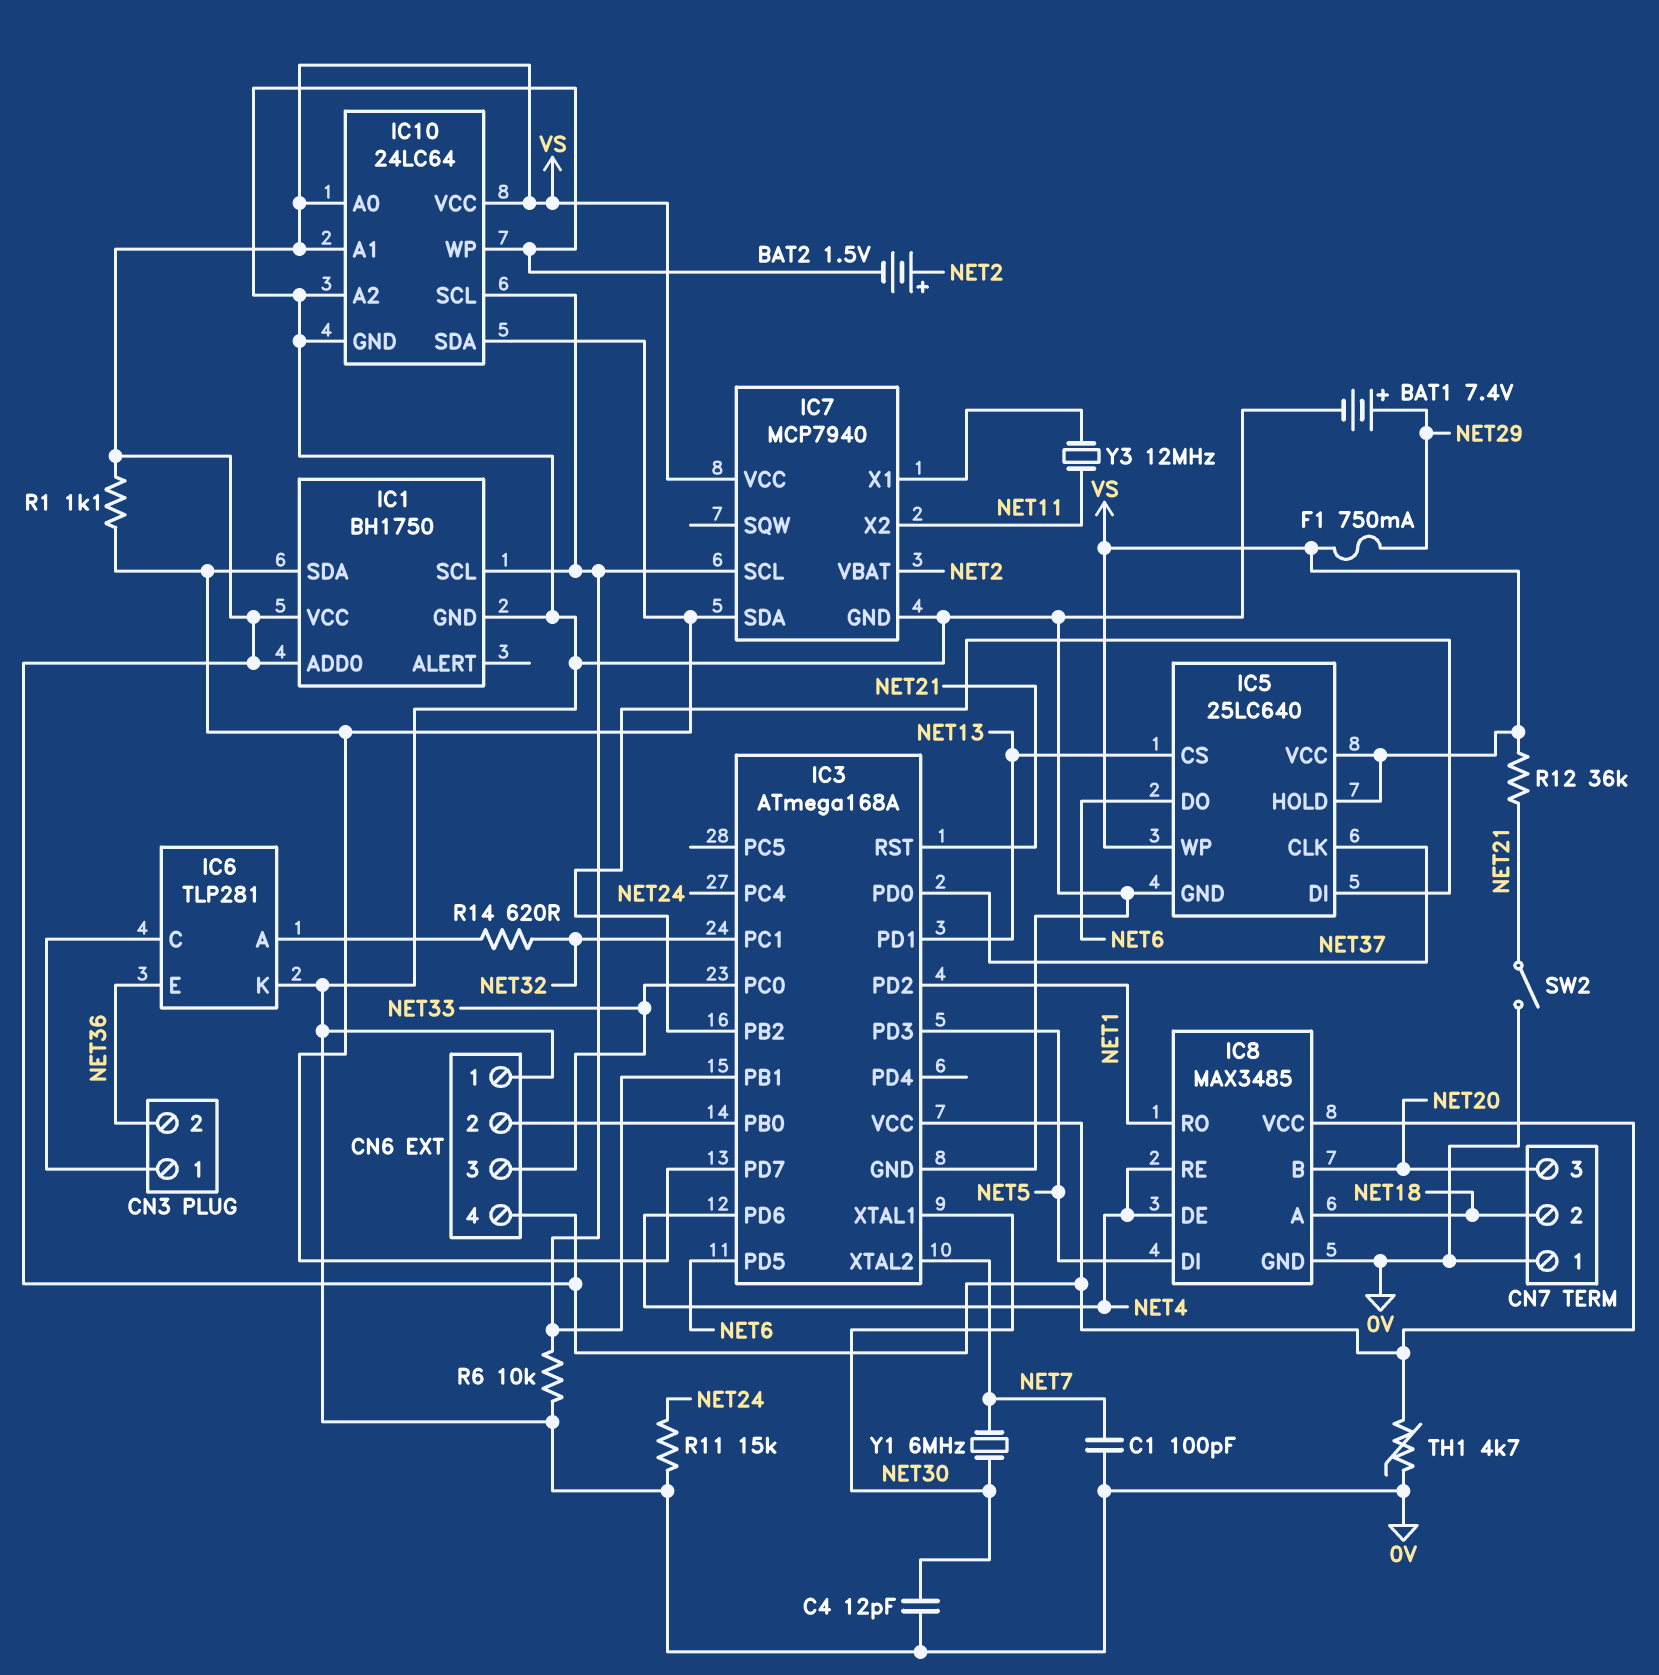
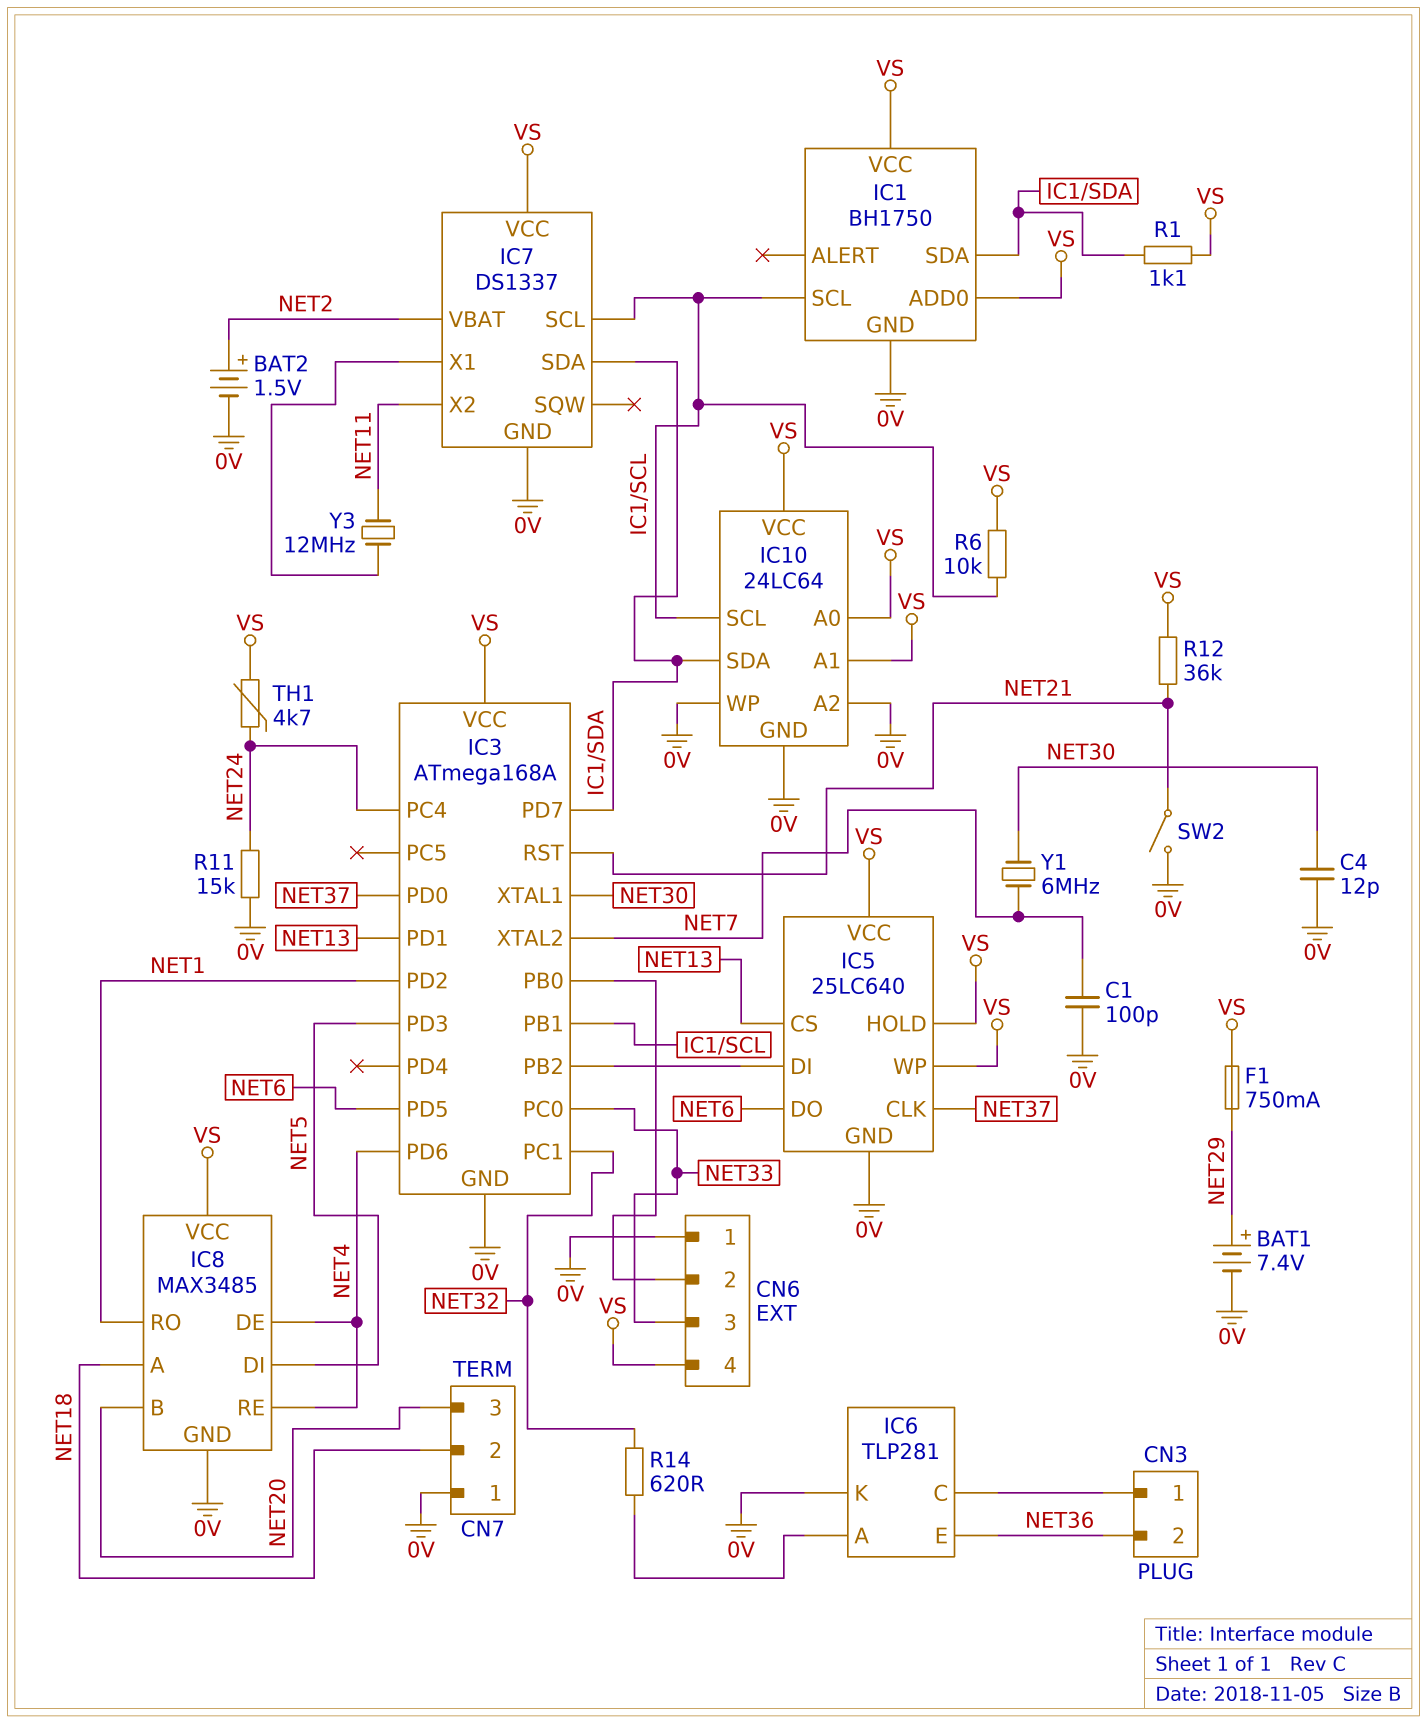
IC7: MCP7940 -> DS1337
R6: 10k (0V, IC1/SCL) -> 10k (IC1/SCL, VS)
TH1: 4.7k (0V, VS) -> 4.7k (NET24, VS)

